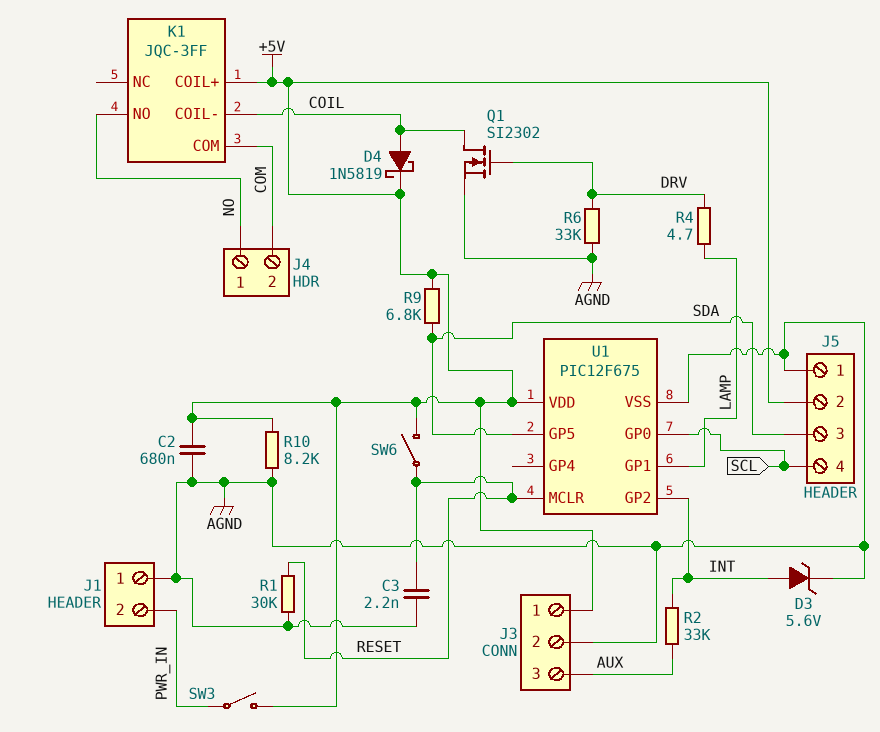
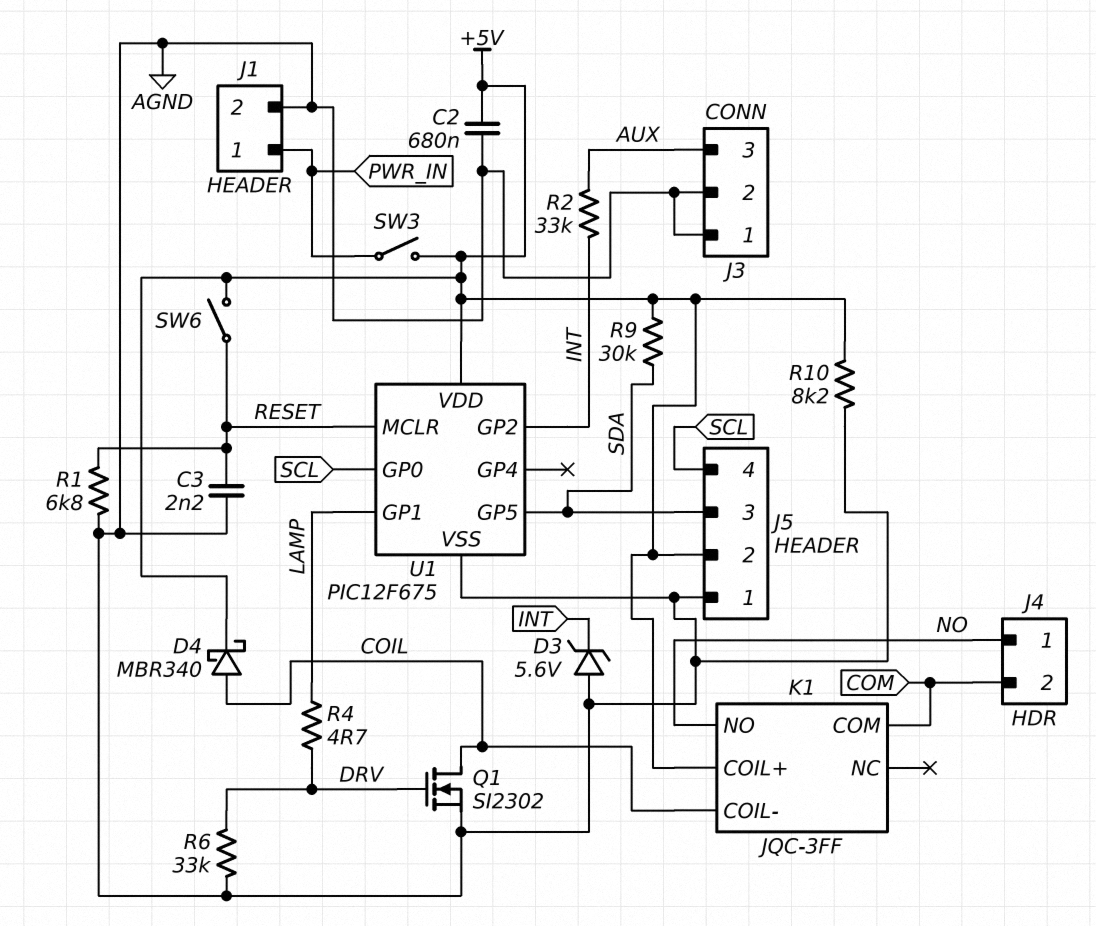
D3: zener 5.6V (A INT, K AGND) -> zener 5.6V (A AGND, K INT)
D4: schottky 1N5819 (A COIL, K +5V) -> schottky MBR340 (A COIL, K +5V)
J1 pin 1: AGND -> PWR_IN
J1 pin 2: PWR_IN -> AGND
J3 pin 1: +5V -> AGND
R1: 30k (AGND, RESET) -> 6.8k (AGND, RESET)
R9: 6.8k (+5V, SDA) -> 30k (+5V, SDA)

